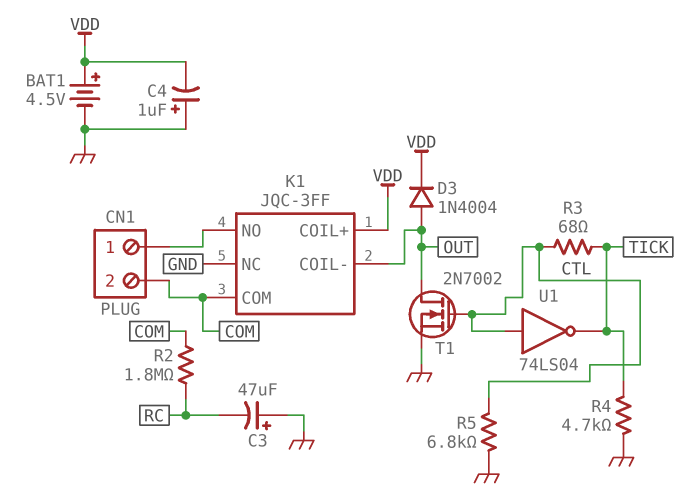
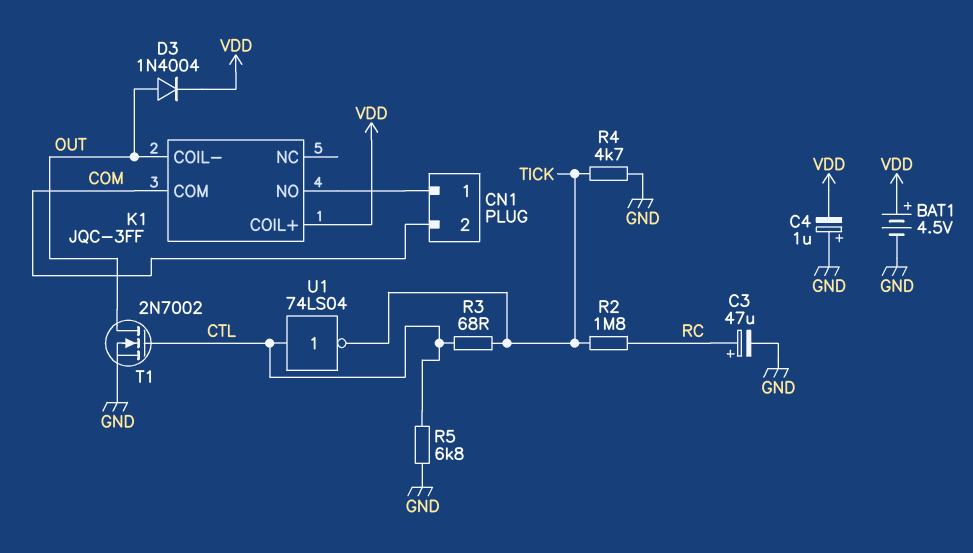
C3: 47uF (plus GND, minus RC) -> 47uF (plus RC, minus GND)
K1 pin NC: GND -> none
R2: 1.8M (COM, RC) -> 1.8M (RC, TICK)

